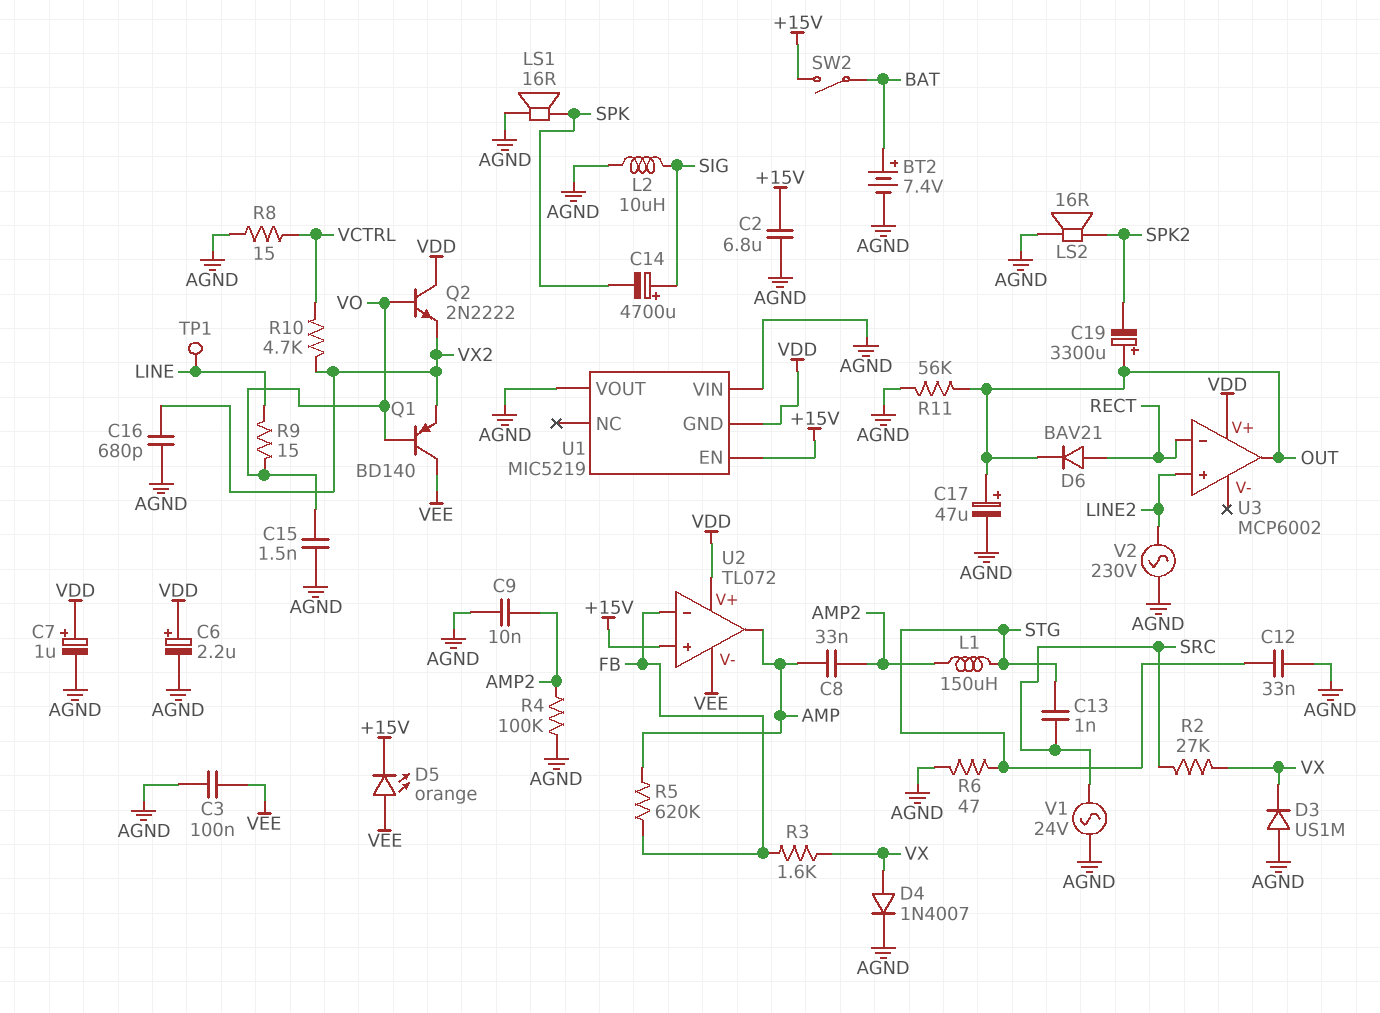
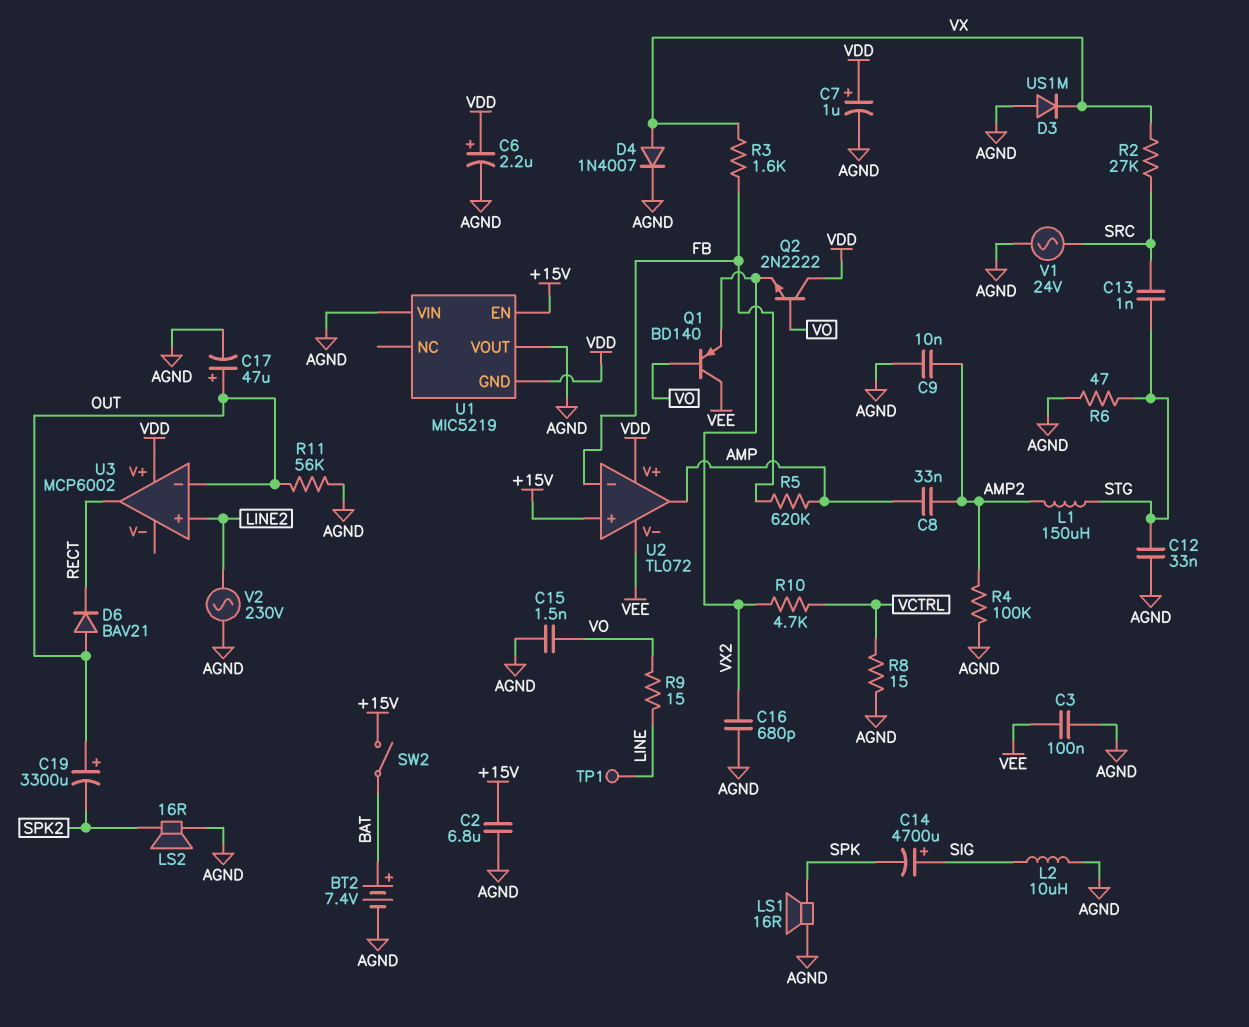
D5: LED orange (A VEE, K +15V) -> none
D6: diode BAV21 (A RECT, K OUT) -> diode BAV21 (A OUT, K RECT)
U3 pin in-: RECT -> OUT
U3 pin out: OUT -> RECT

